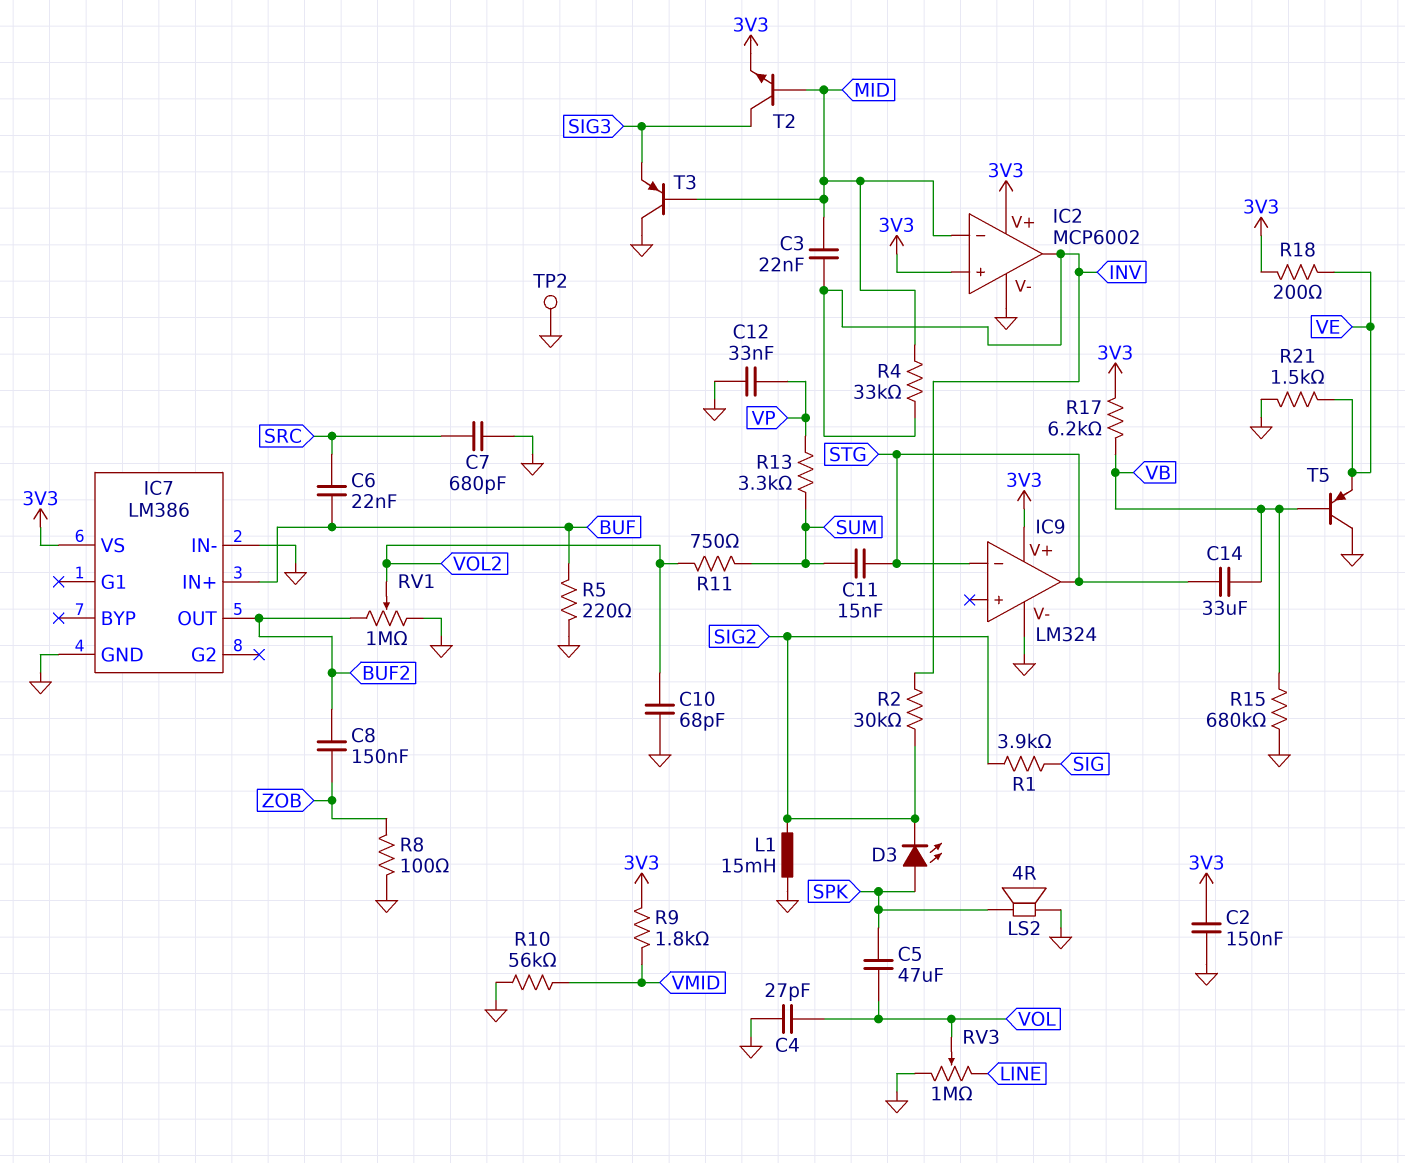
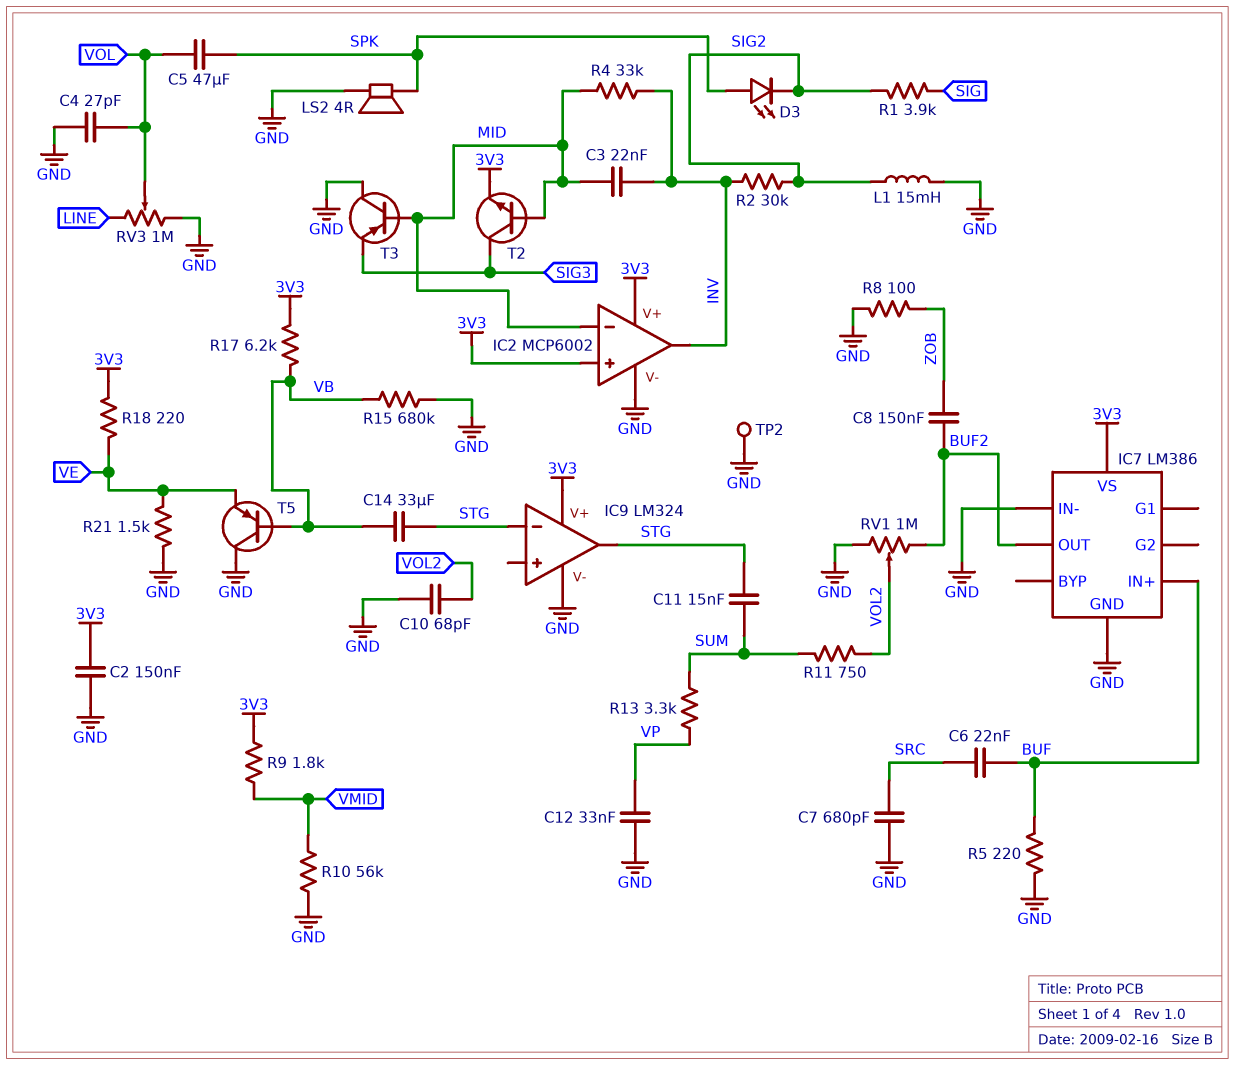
R18: 200 (3V3, VE) -> 220 (3V3, VE)

